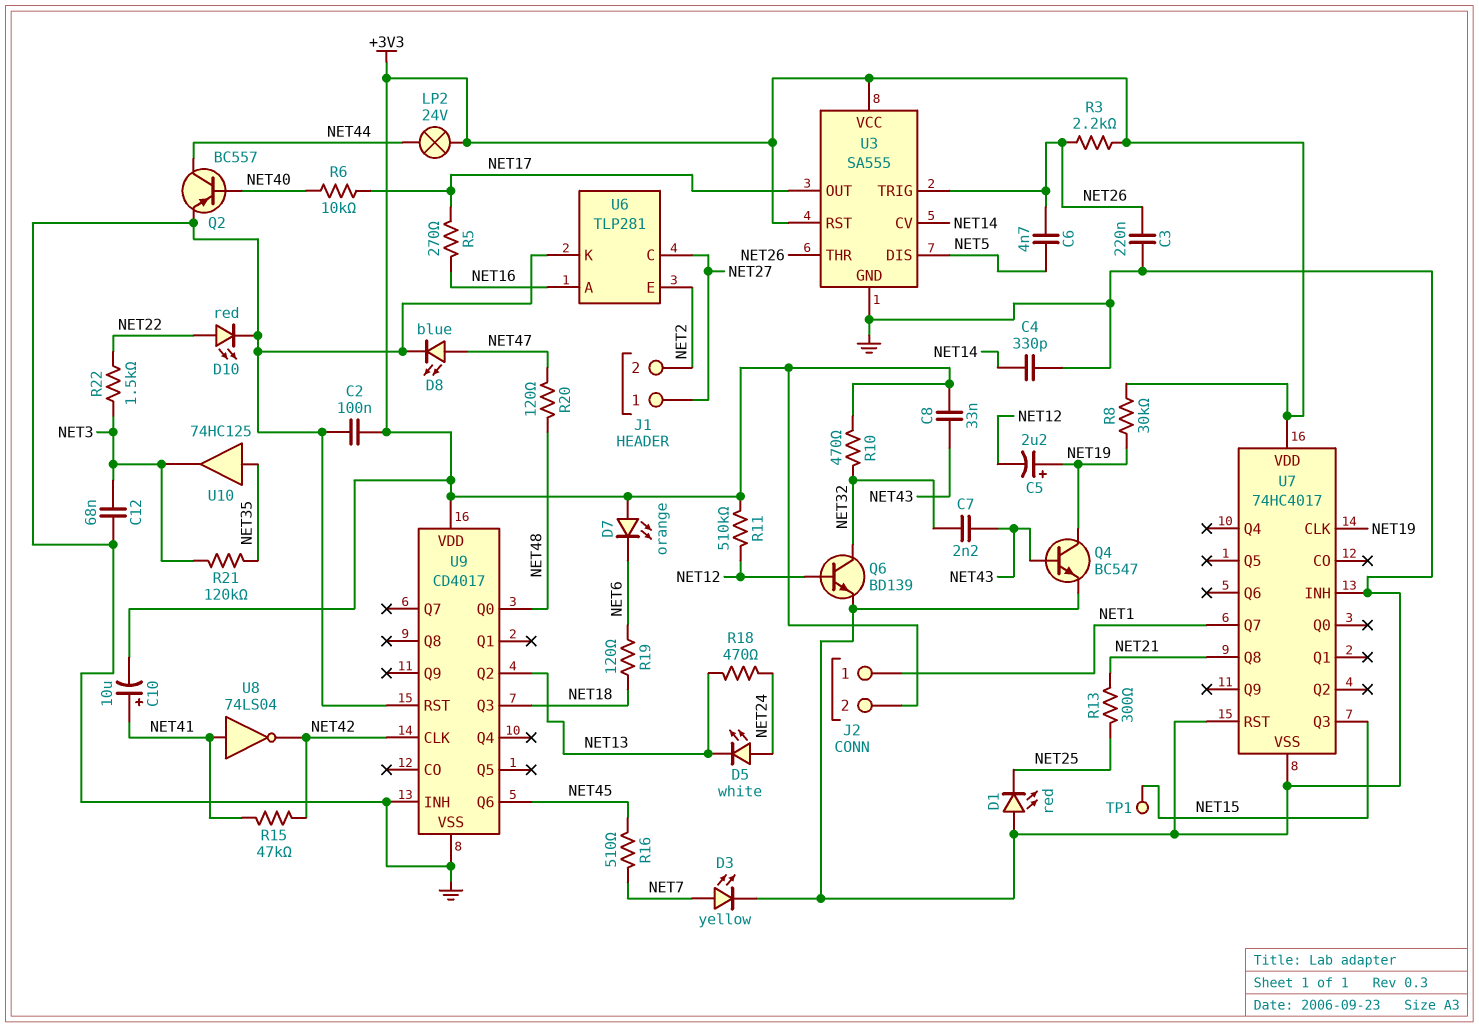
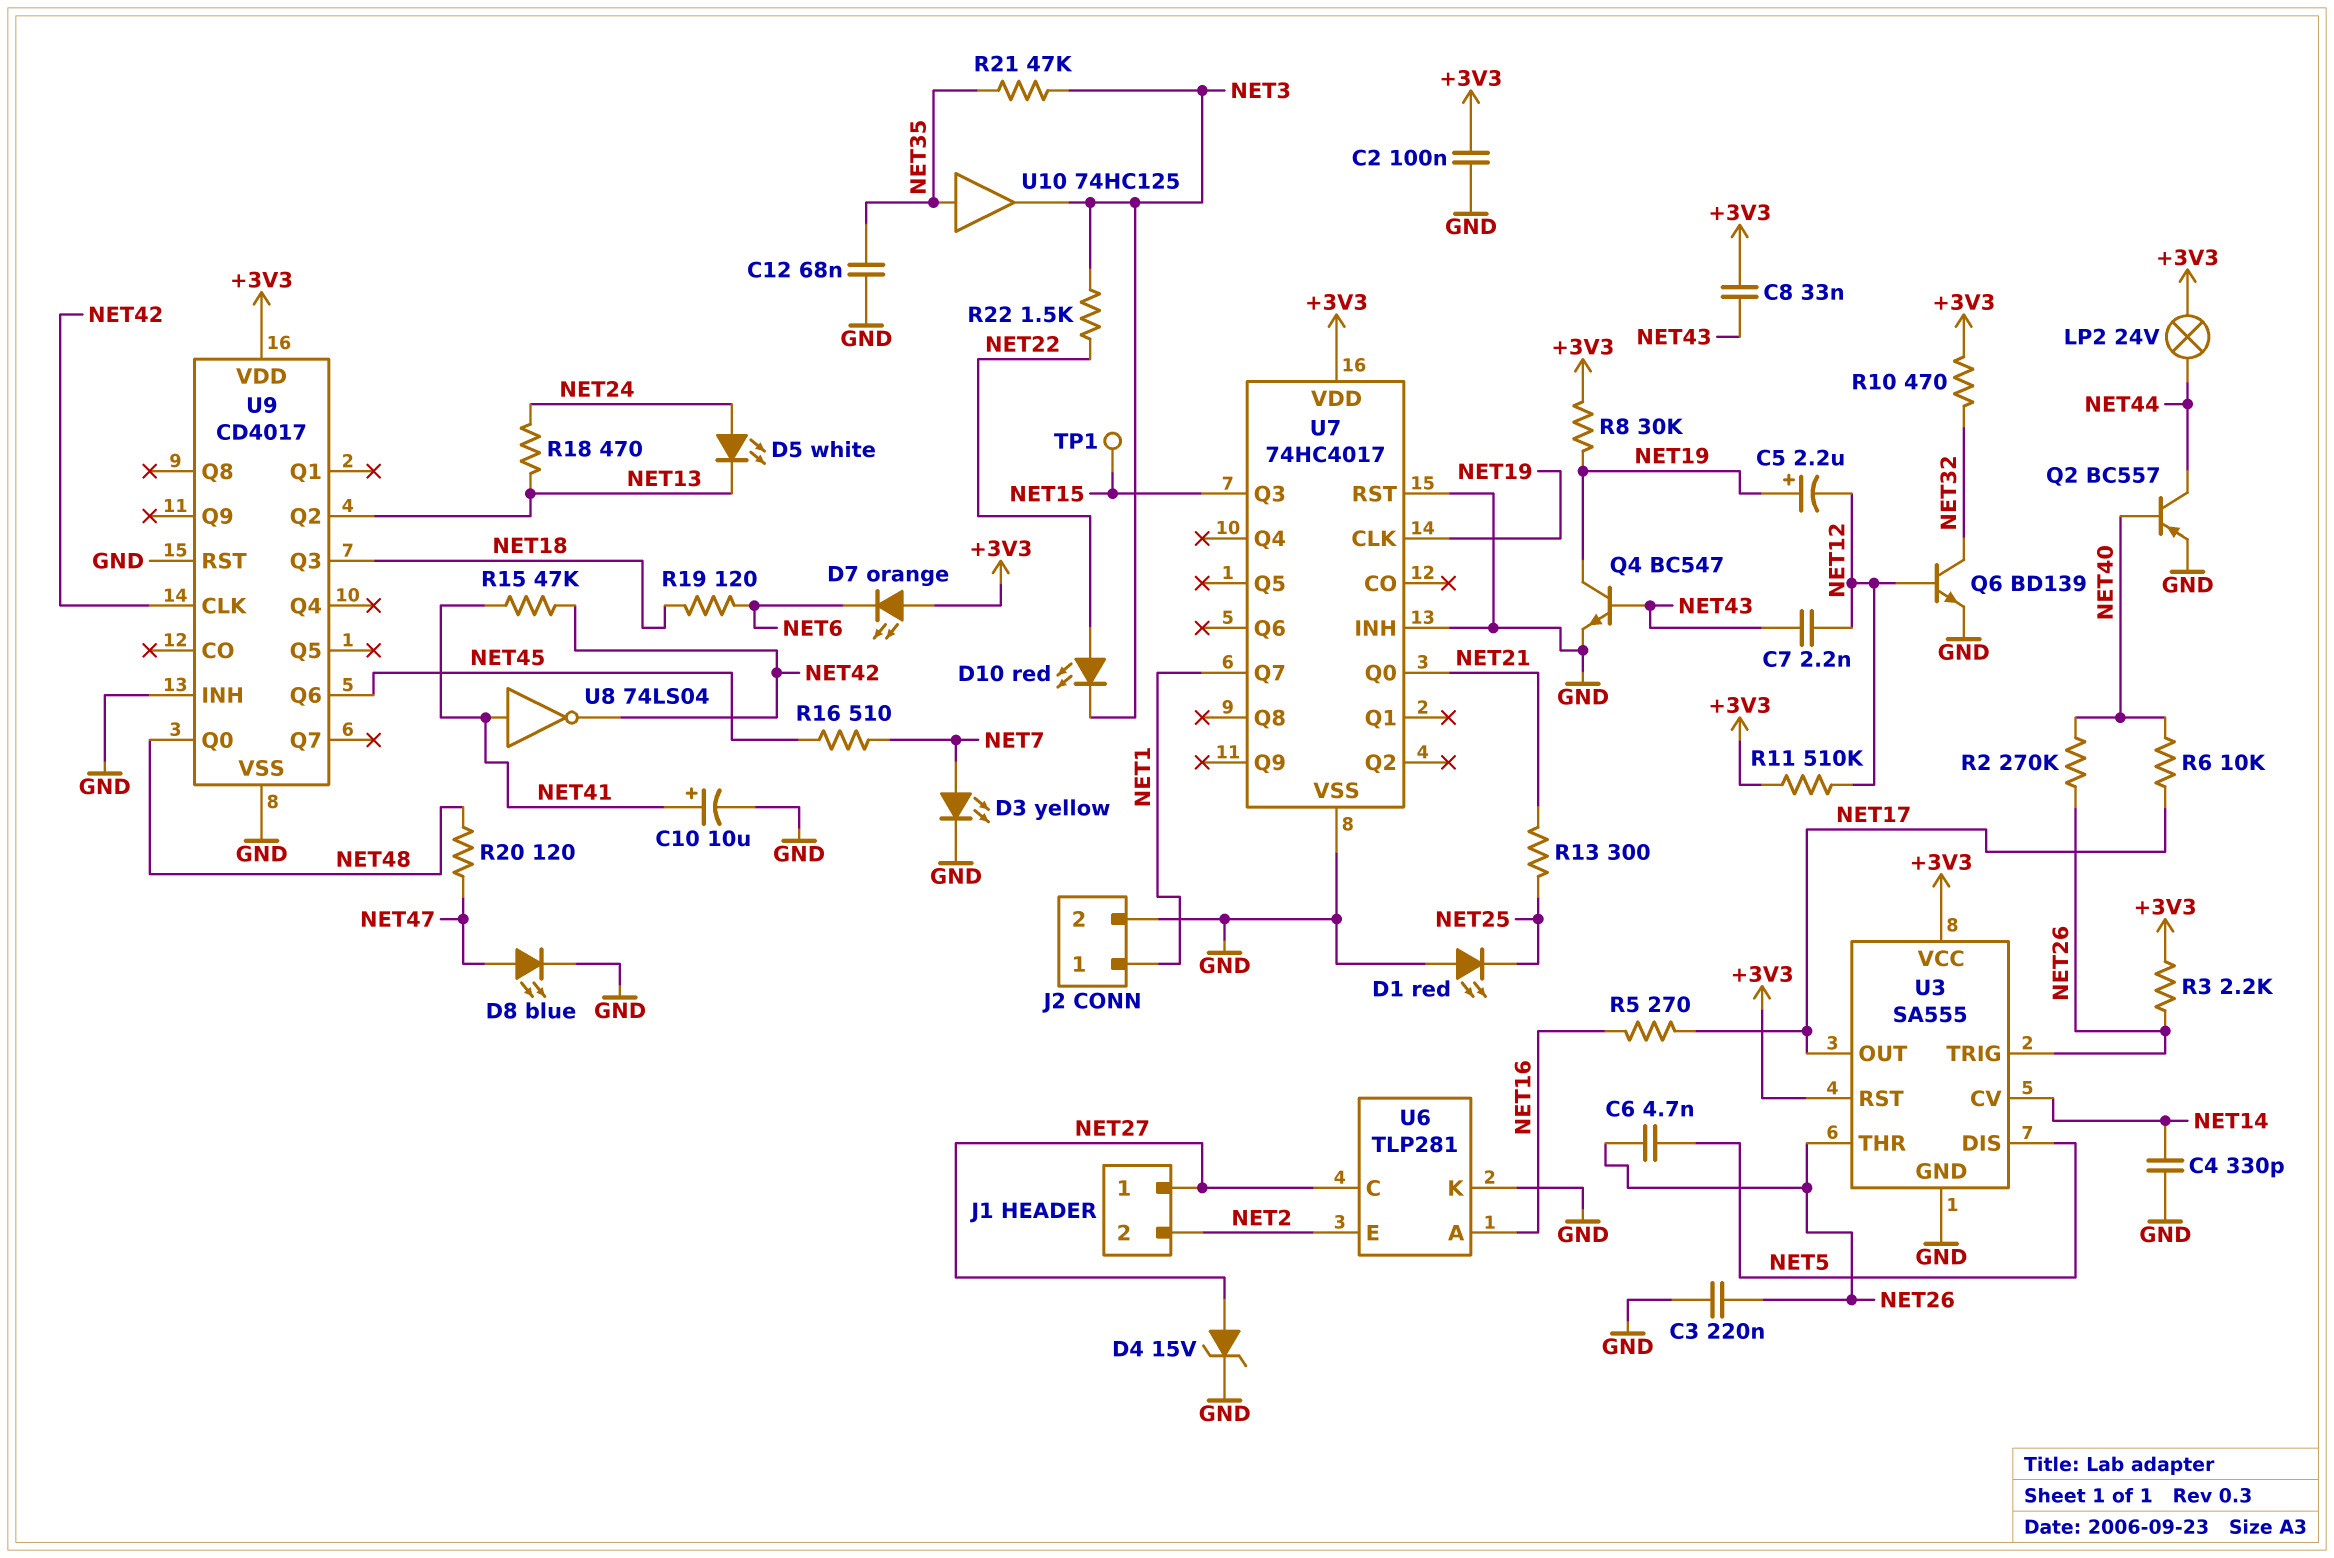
C7: 2.2nF (NET32, NET43) -> 2.2nF (NET12, NET43)
C10: 10uF (plus NET41, minus +3V3) -> 10uF (plus NET41, minus GND)
C12: 68nF (GND, NET3) -> 68nF (GND, NET35)
D4: none -> zener 15V (A NET27, K GND)
D10: LED red (A NET22, K GND) -> LED red (A NET22, K NET3)
J2 pin 2: +3V3 -> GND
R2: none -> 270k (NET26, NET40)
R21: 120k (NET3, NET35) -> 47k (NET3, NET35)
U7 pin Q0: none -> NET21
U7 pin Q8: NET21 -> none

